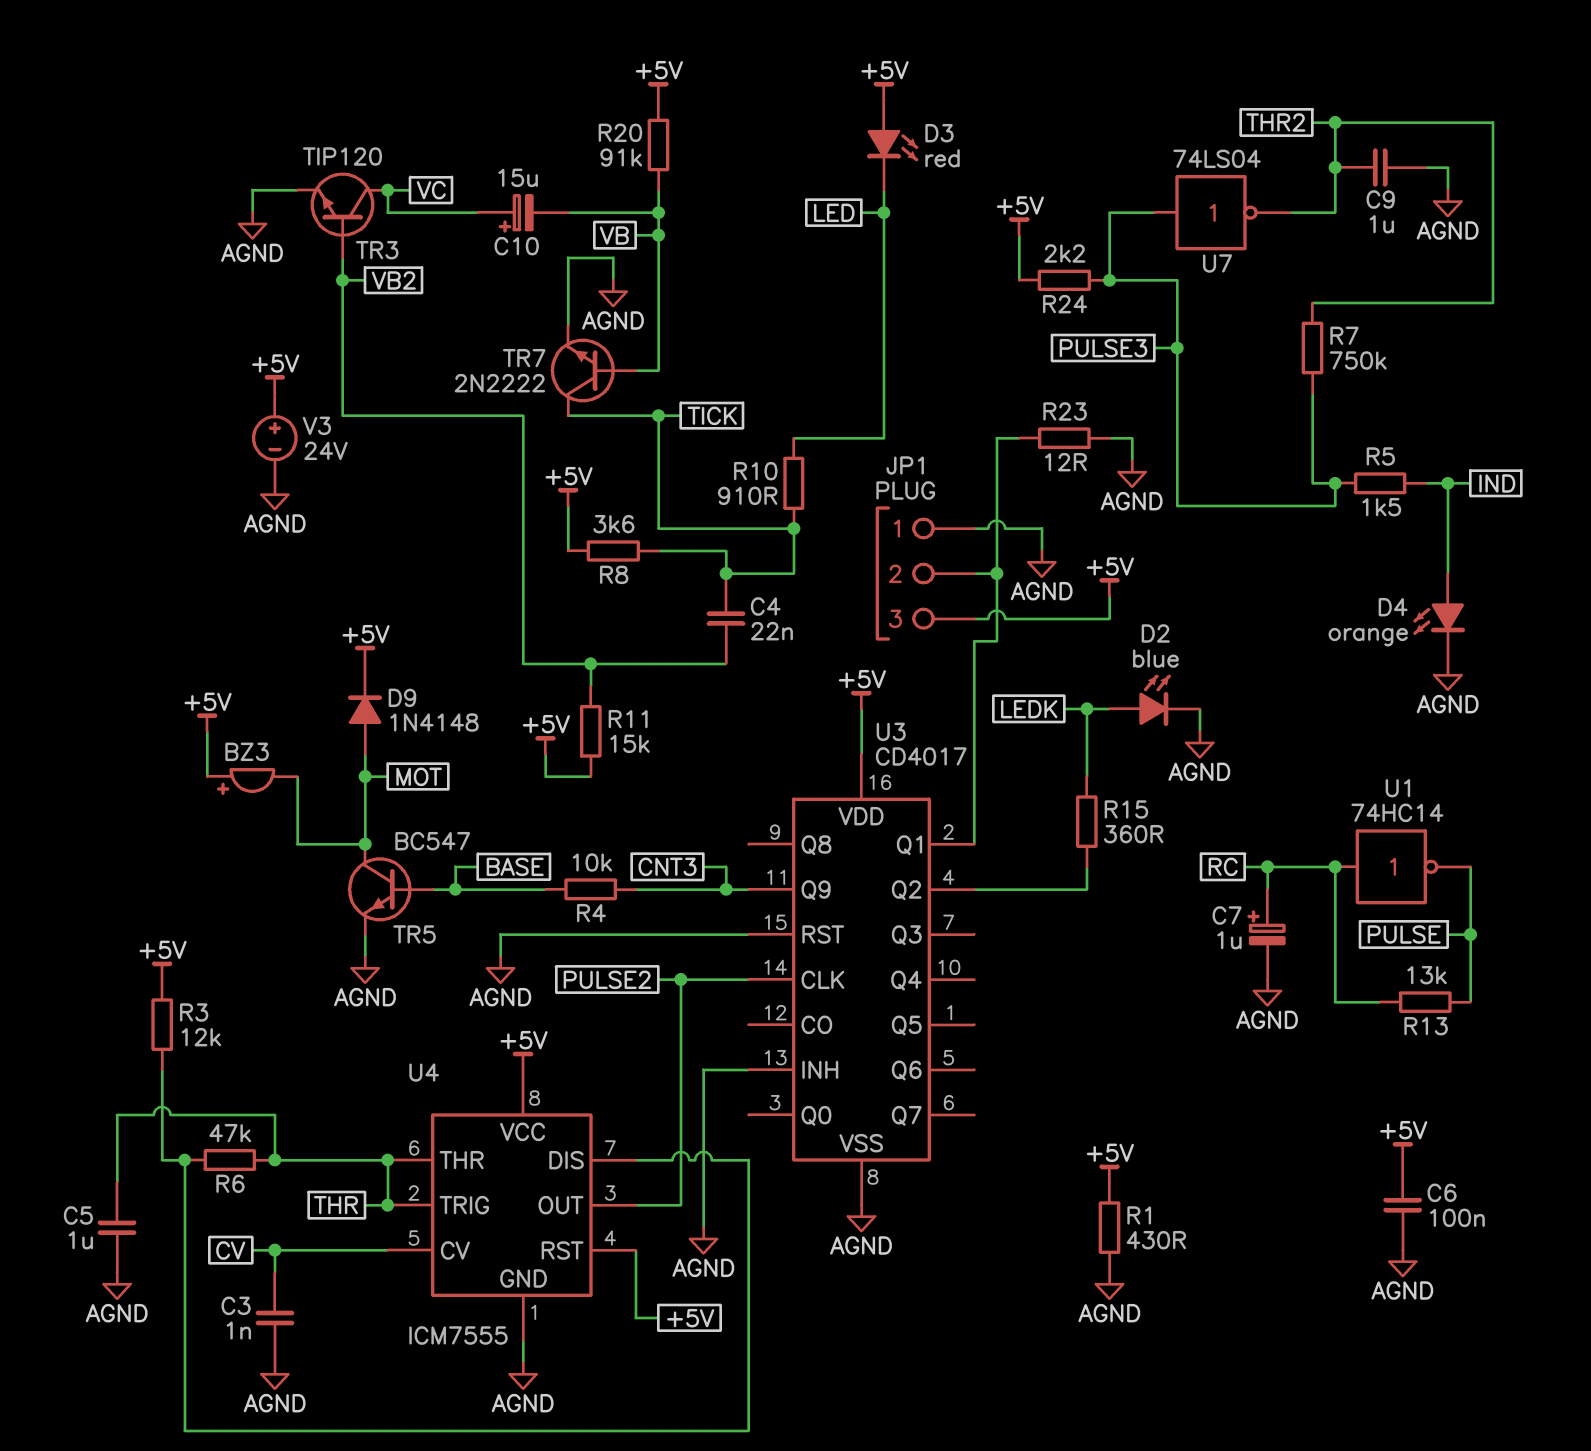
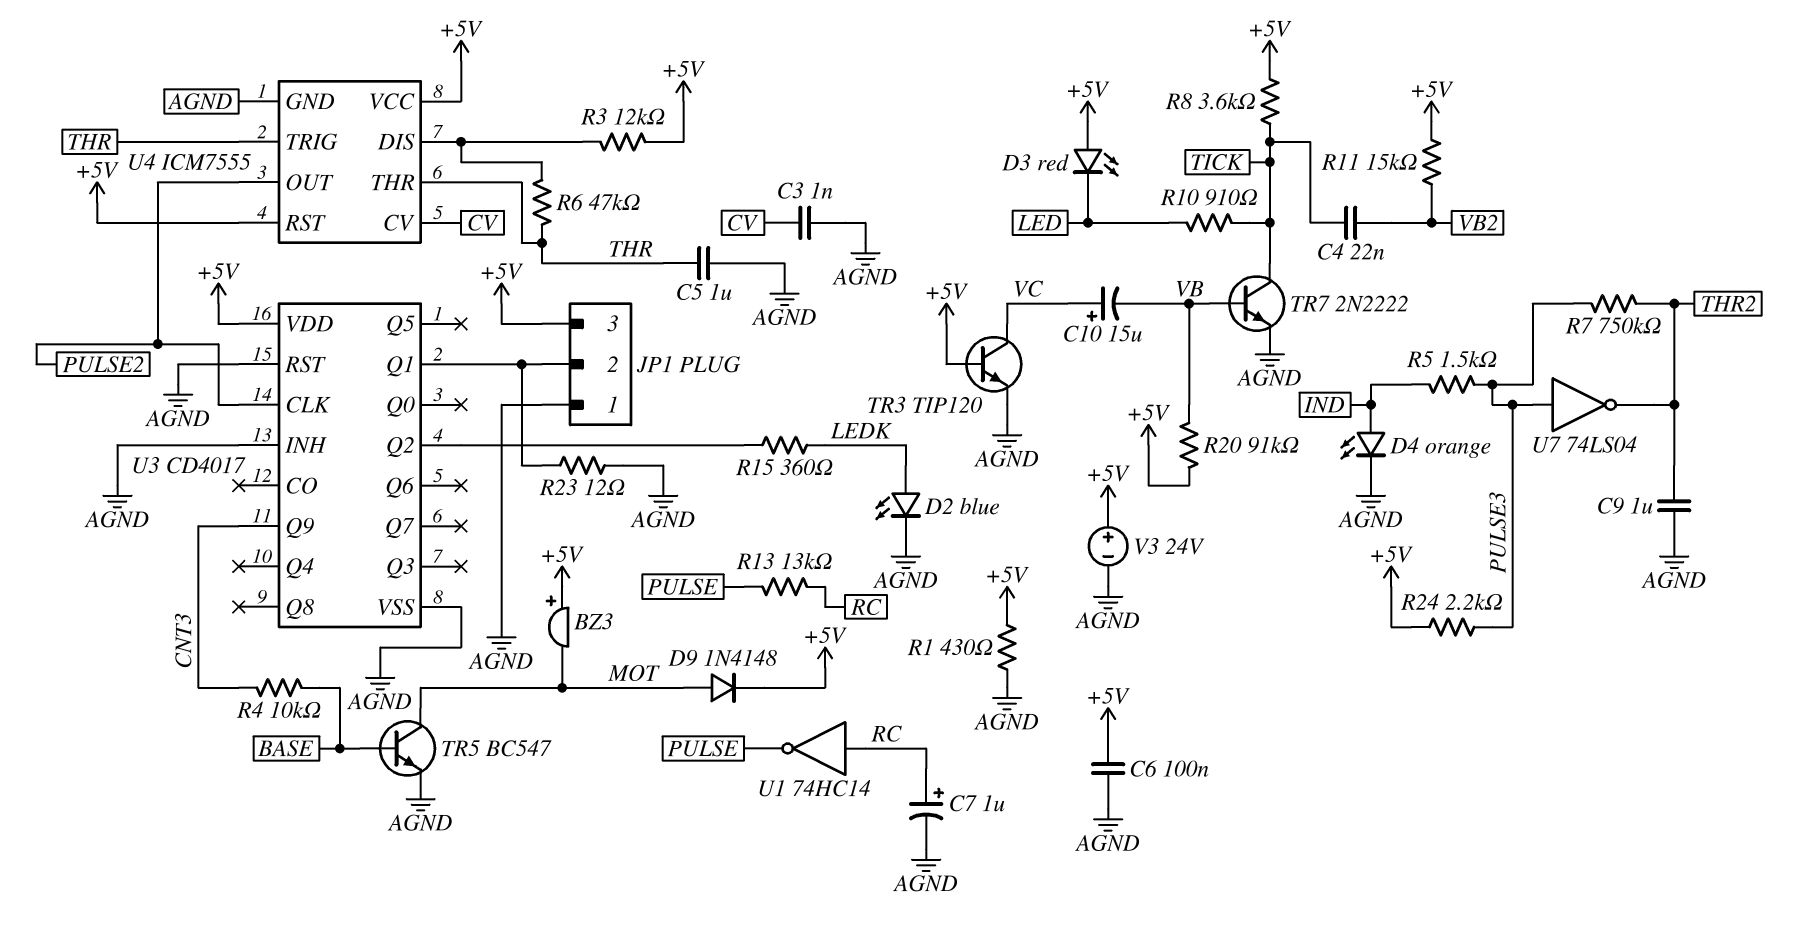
TR3: NPN TIP120 (B VB2, C VC, E AGND) -> NPN TIP120 (B +5V, C VC, E AGND)

